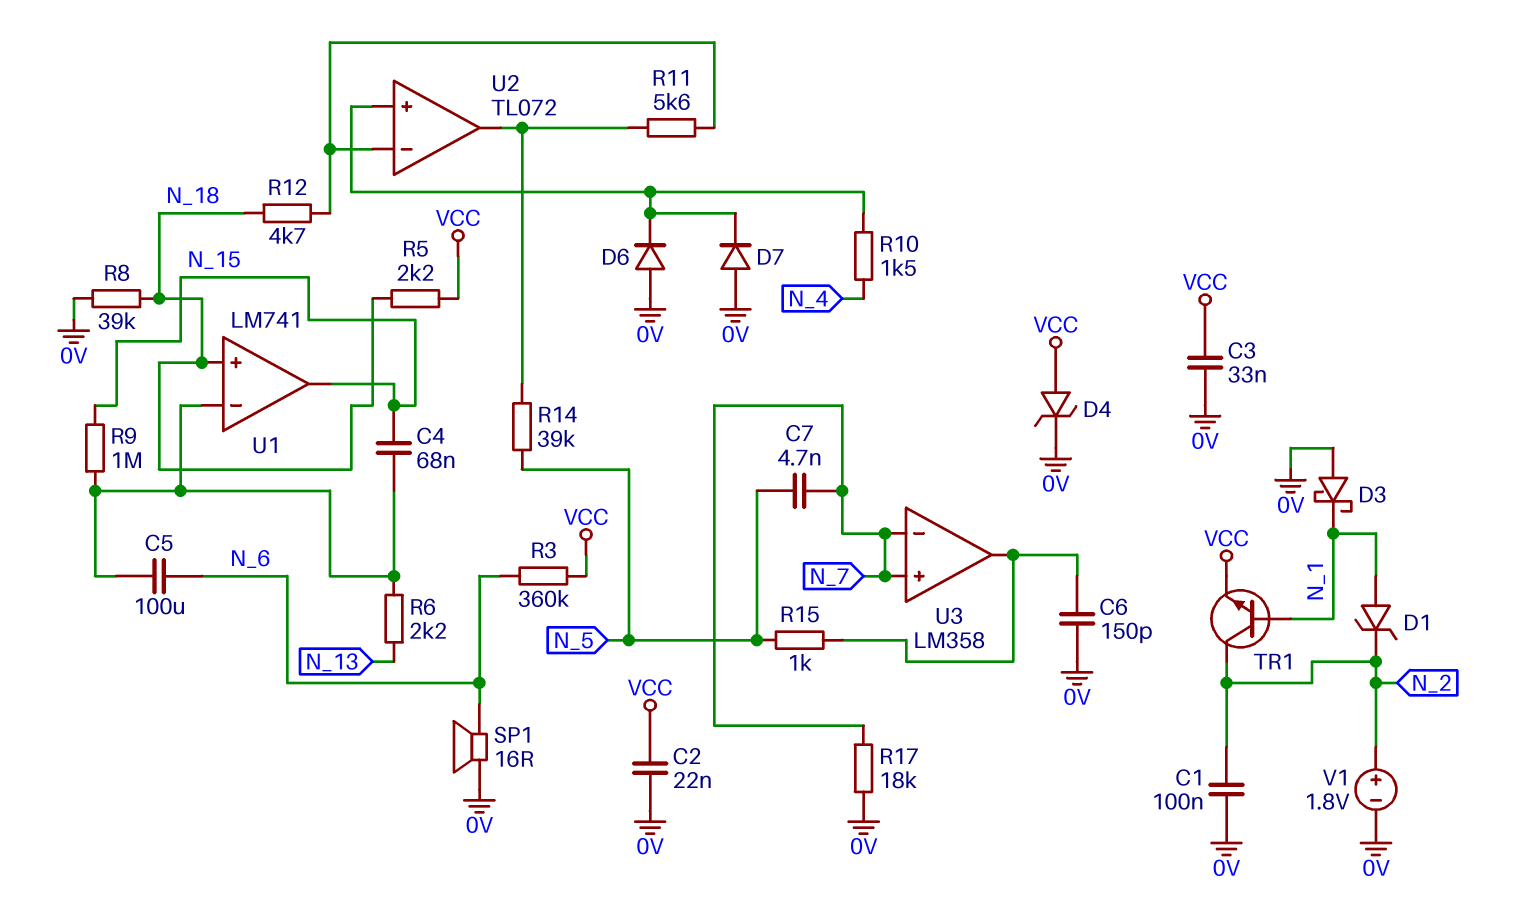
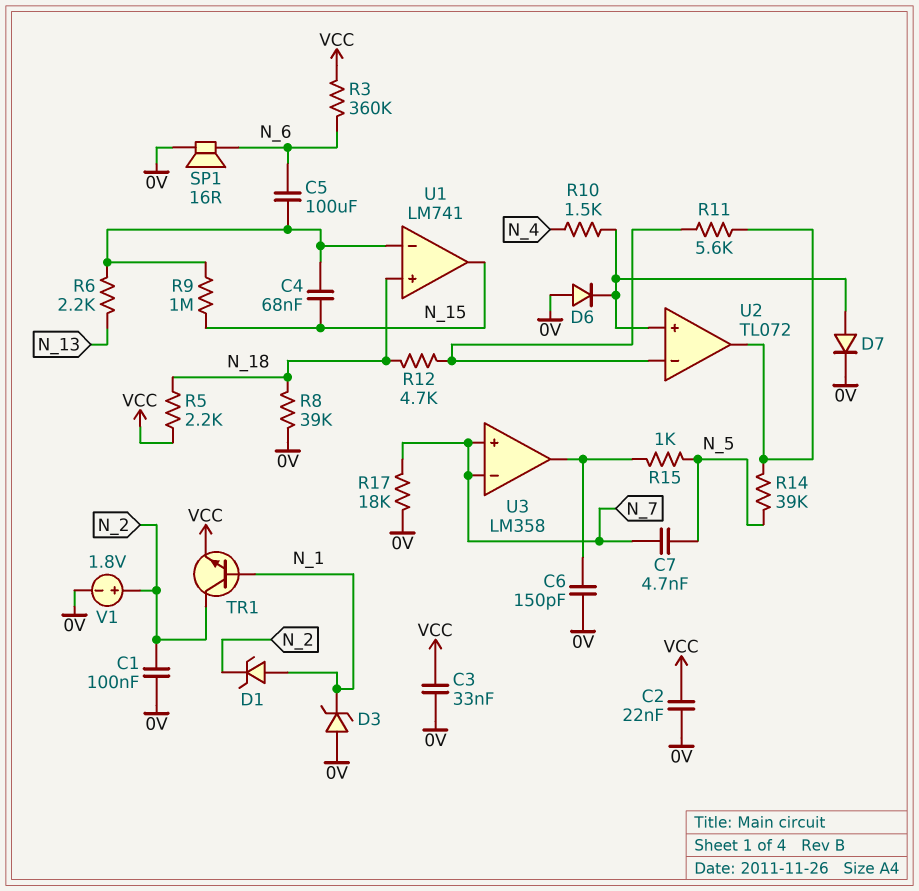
D3: schottky (A 0V, K N_1) -> zener (A 0V, K N_1)
D4: zener (A VCC, K 0V) -> none
D7: diode (A 0V, K U2/in+) -> diode (A U2/in+, K 0V)

